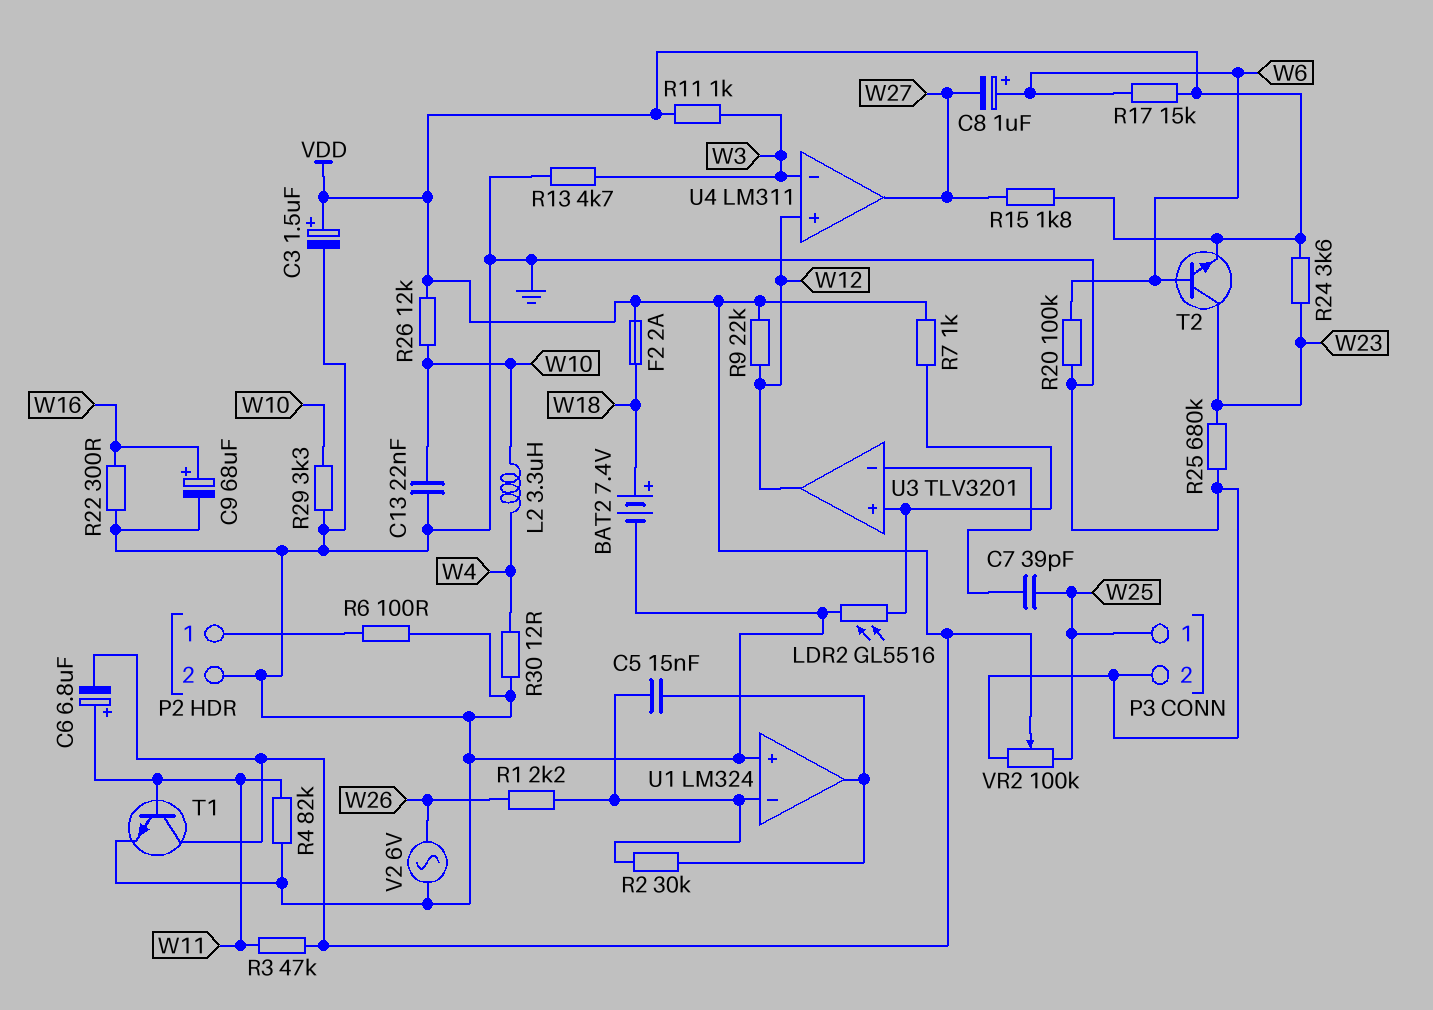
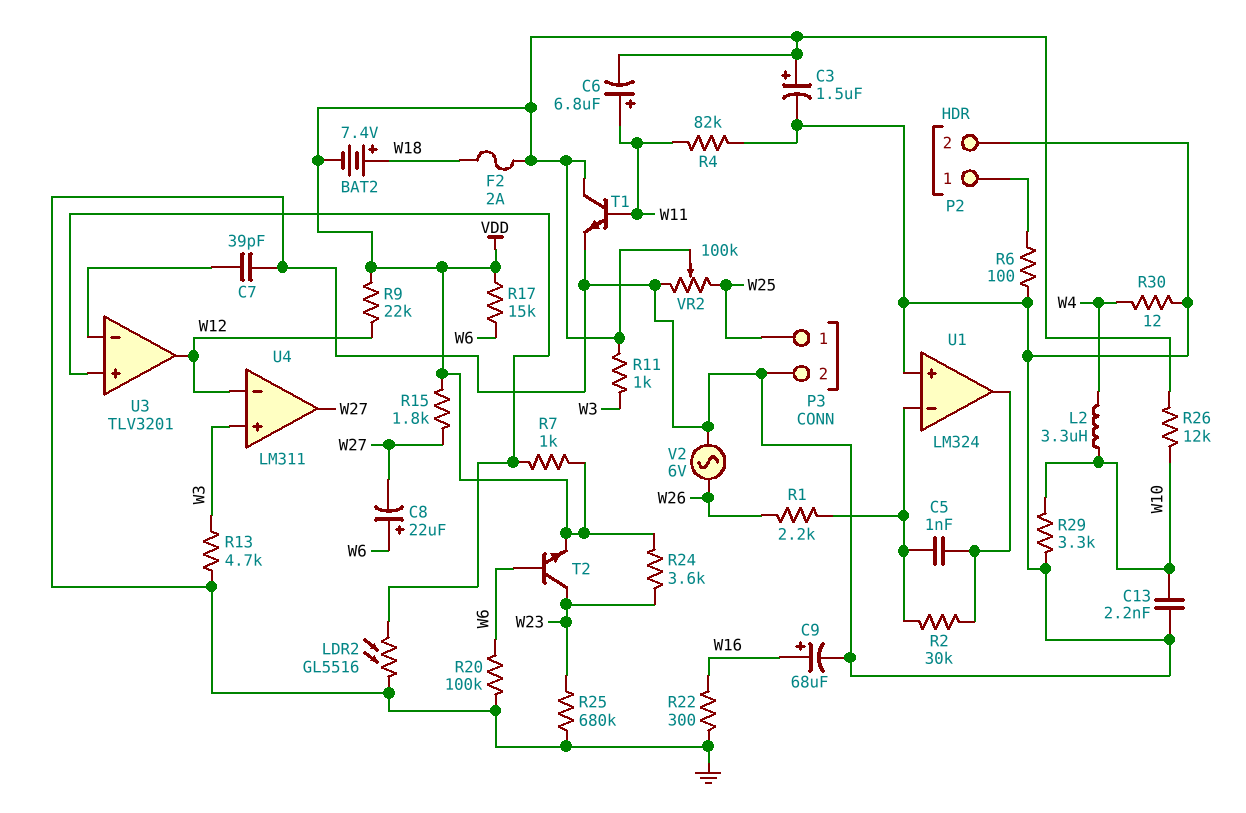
BAT2: 7.4V (plus W18, minus GND) -> 7.4V (plus W18, minus VDD)
C5: 15nF (U1/in-, U1/out) -> 1nF (U1/in-, U1/out)
C7: 39pF (U3/in-, W25) -> 39pF (GND, U3/in-)
C8: 1uF (plus W6, minus W27) -> 22uF (plus W6, minus W27)
C13: 22nF (GND, W10) -> 2.2nF (GND, W10)
R3: 47k (VDD, W11) -> none
U4 pin in+: W12 -> W3
U4 pin in-: W3 -> W12

